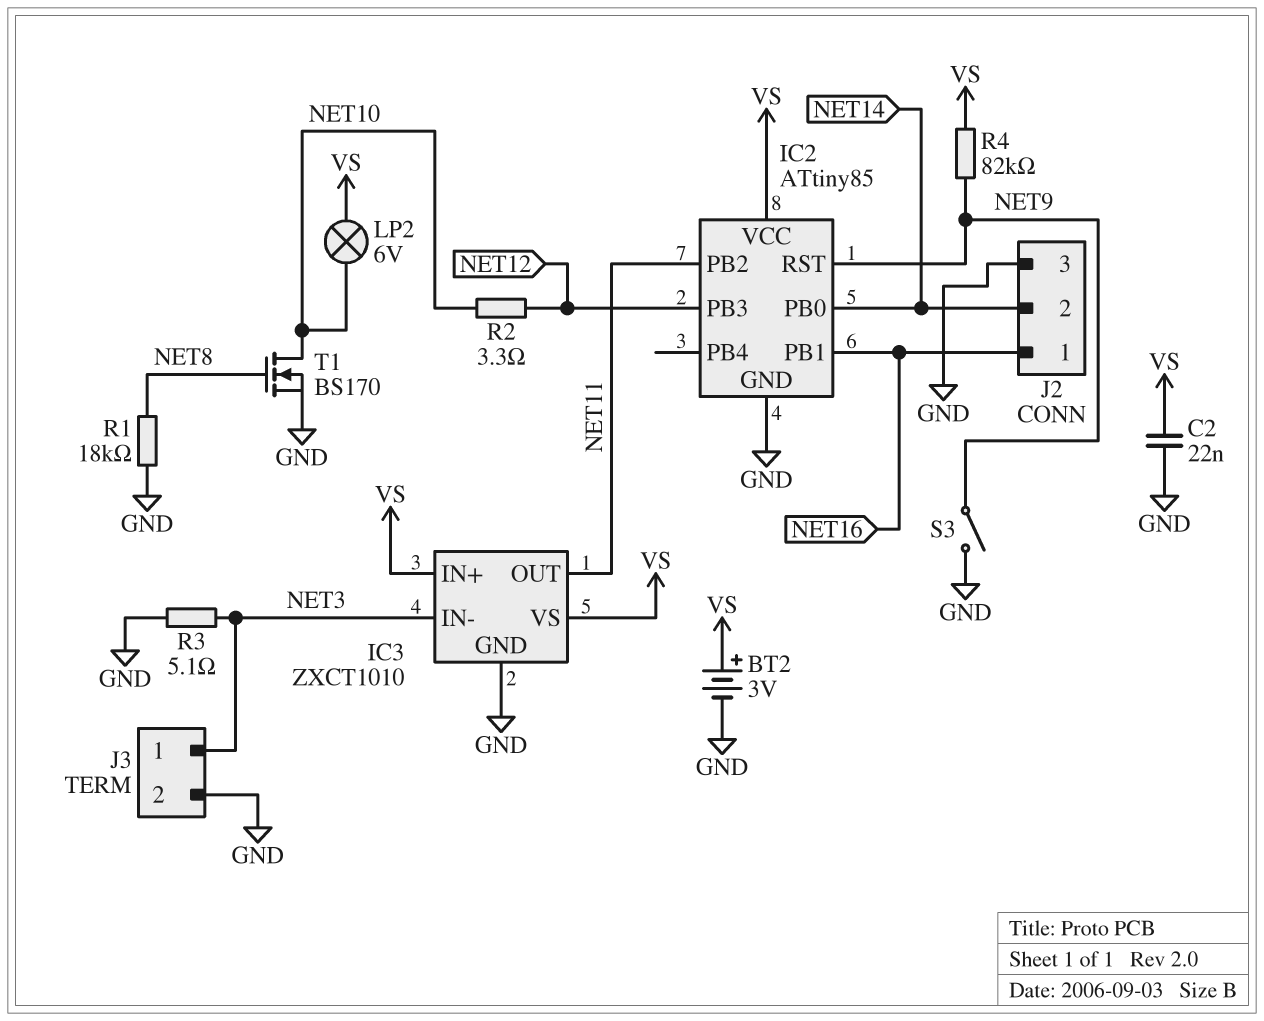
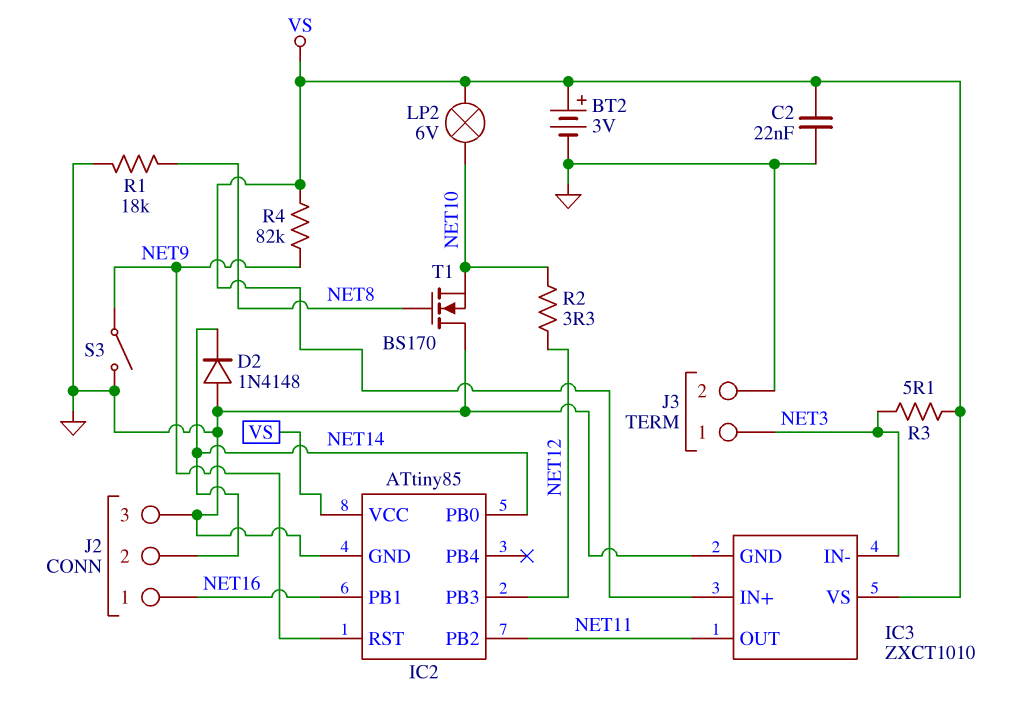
D2: none -> diode 1N4148 (A GND, K NET14)
R3: 5.1 (GND, NET3) -> 5.1 (NET3, VS)
T1: NMOS BS170 (G NET8, D NET10, S GND) -> NMOS BS170 (G NET8, D GND, S NET10)

